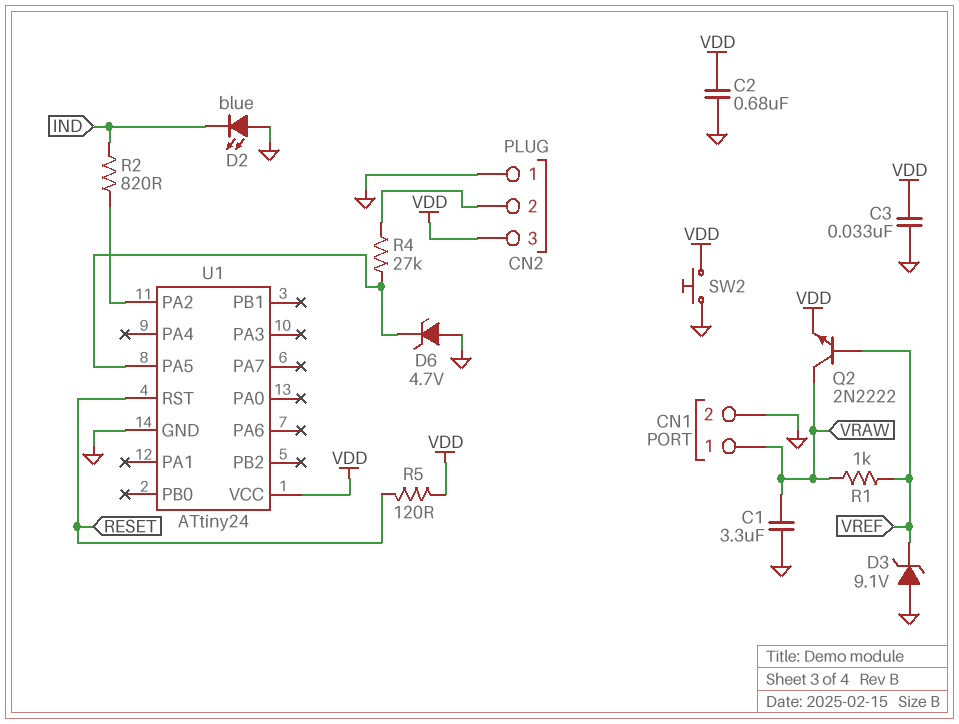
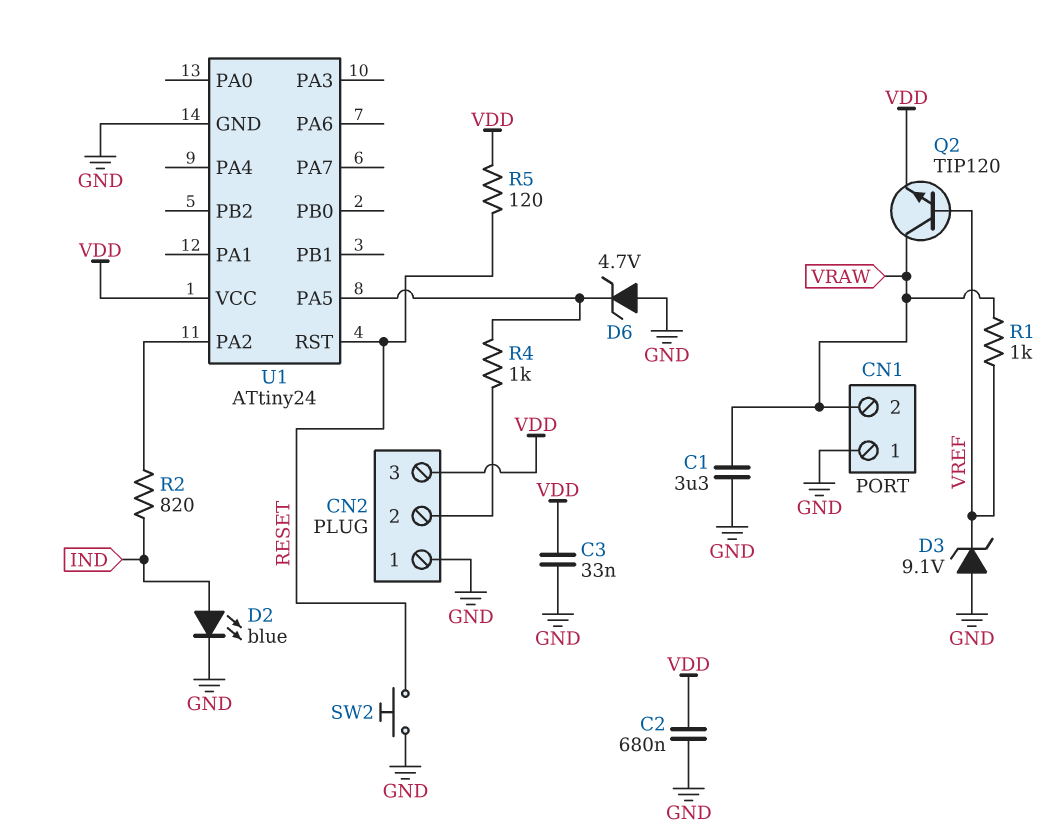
CN1 pin 1: VRAW -> GND
CN1 pin 2: GND -> VRAW
D2: LED blue (A GND, K IND) -> LED blue (A IND, K GND)
Q2: NPN 2N2222 (B VREF, C VRAW, E VDD) -> NPN TIP120 (B VREF, C VRAW, E VDD)
R4: 27k (CN2/2, U1/PA5) -> 1k (CN2/2, U1/PA5)
SW2: button (GND, VDD) -> button (GND, RESET)

